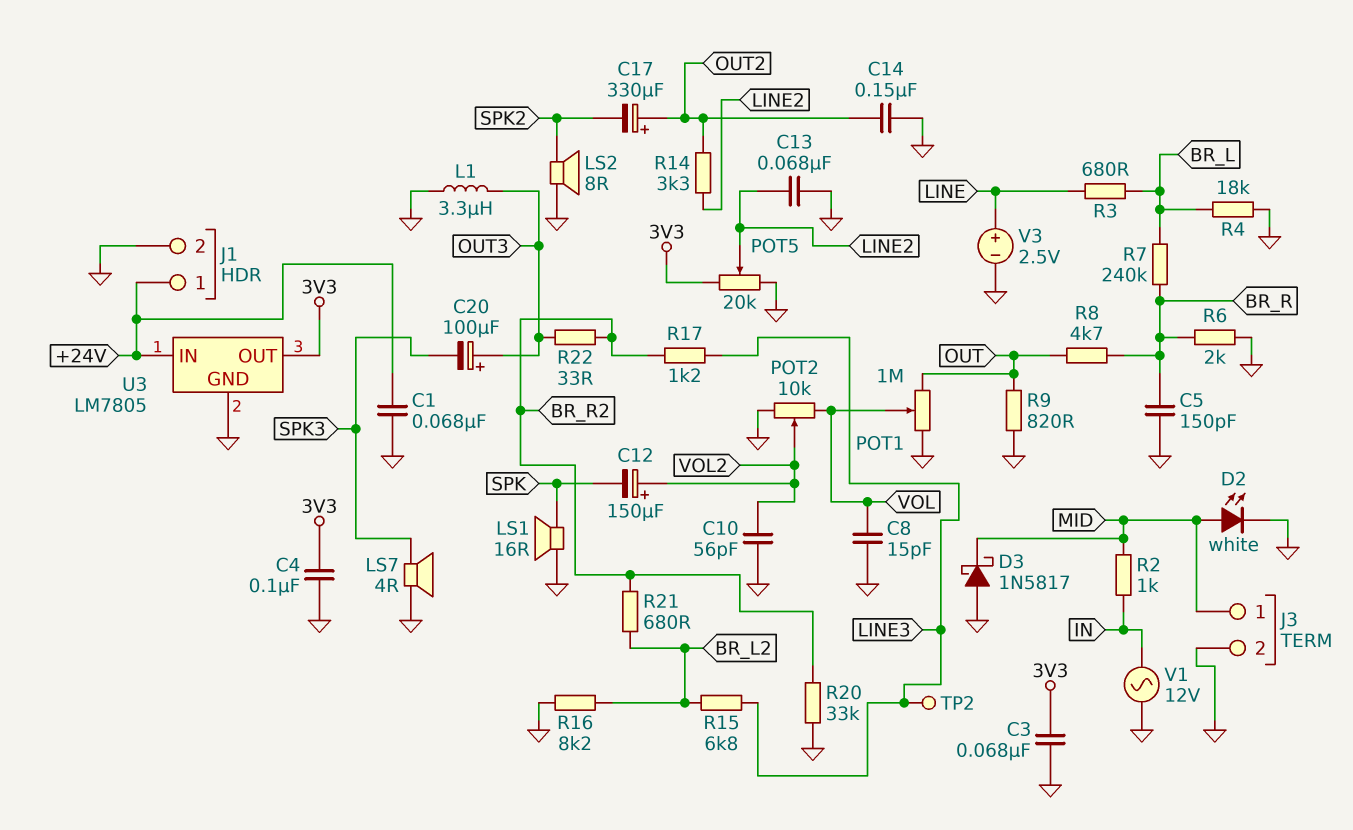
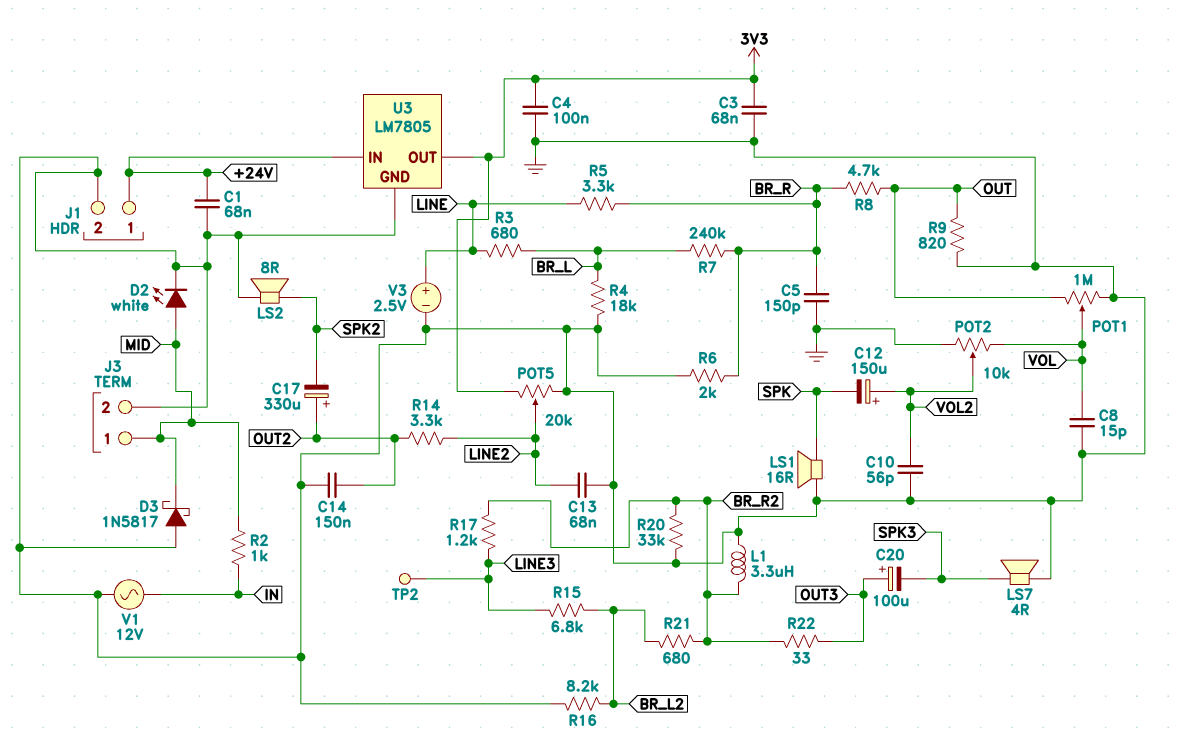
L1: 3.3uH (GND, OUT3) -> 3.3uH (BR_R2, GND)
R5: none -> 3.3k (BR_R, LINE)

